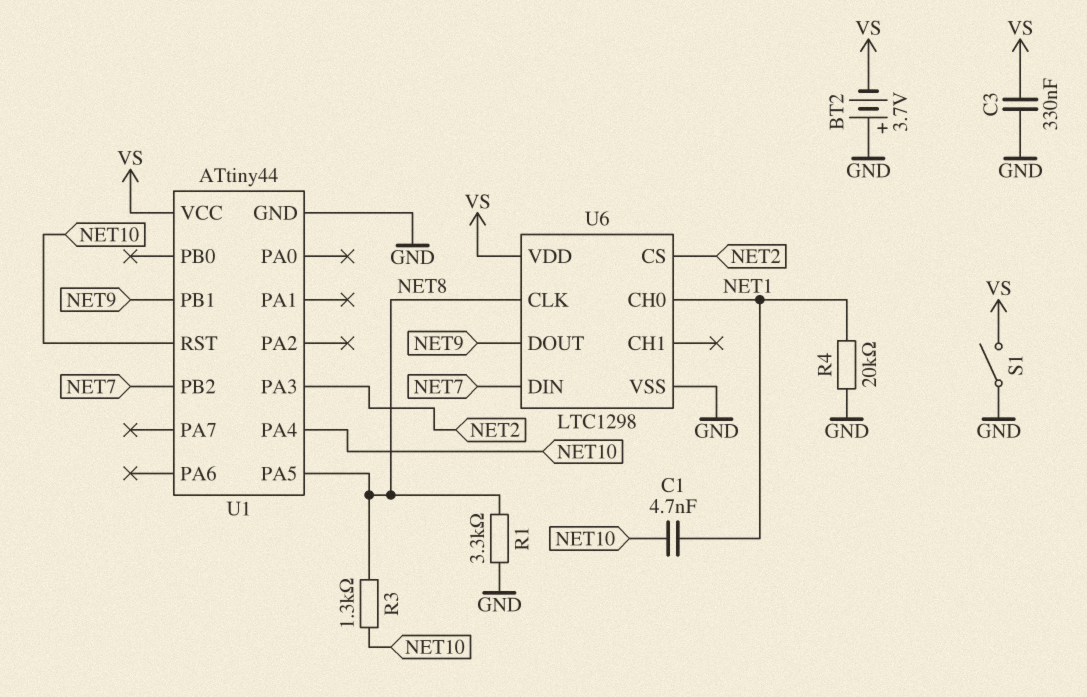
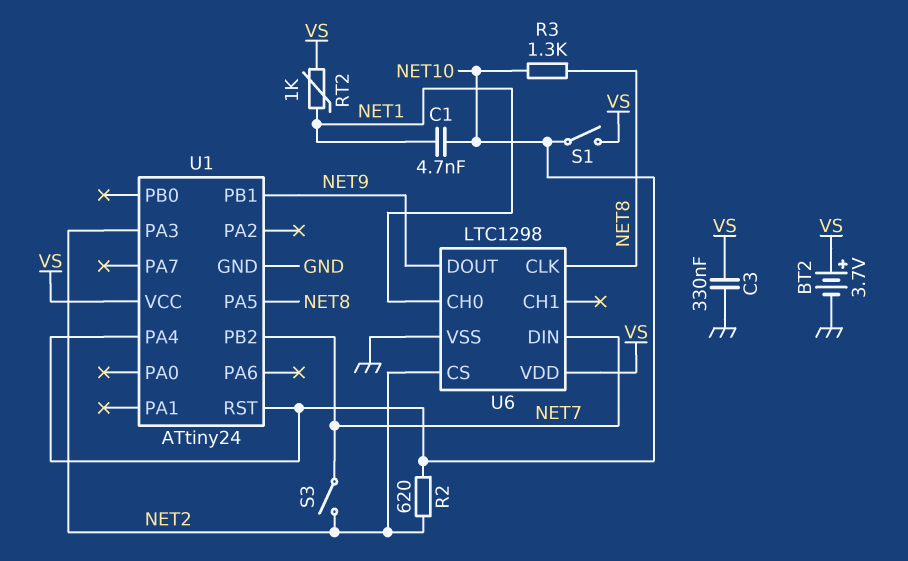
BT2: 3.7V (plus GND, minus VS) -> 3.7V (plus VS, minus GND)
R1: 3.3k (GND, NET8) -> none
R2: none -> 620 (NET2, NET10)
R4: 20k (GND, NET1) -> none
RT2: none -> 1k (NET1, VS)
S1: switch (GND, VS) -> switch (NET10, VS)
S3: none -> switch (NET2, NET7)
U1: ATtiny44 -> ATtiny24

